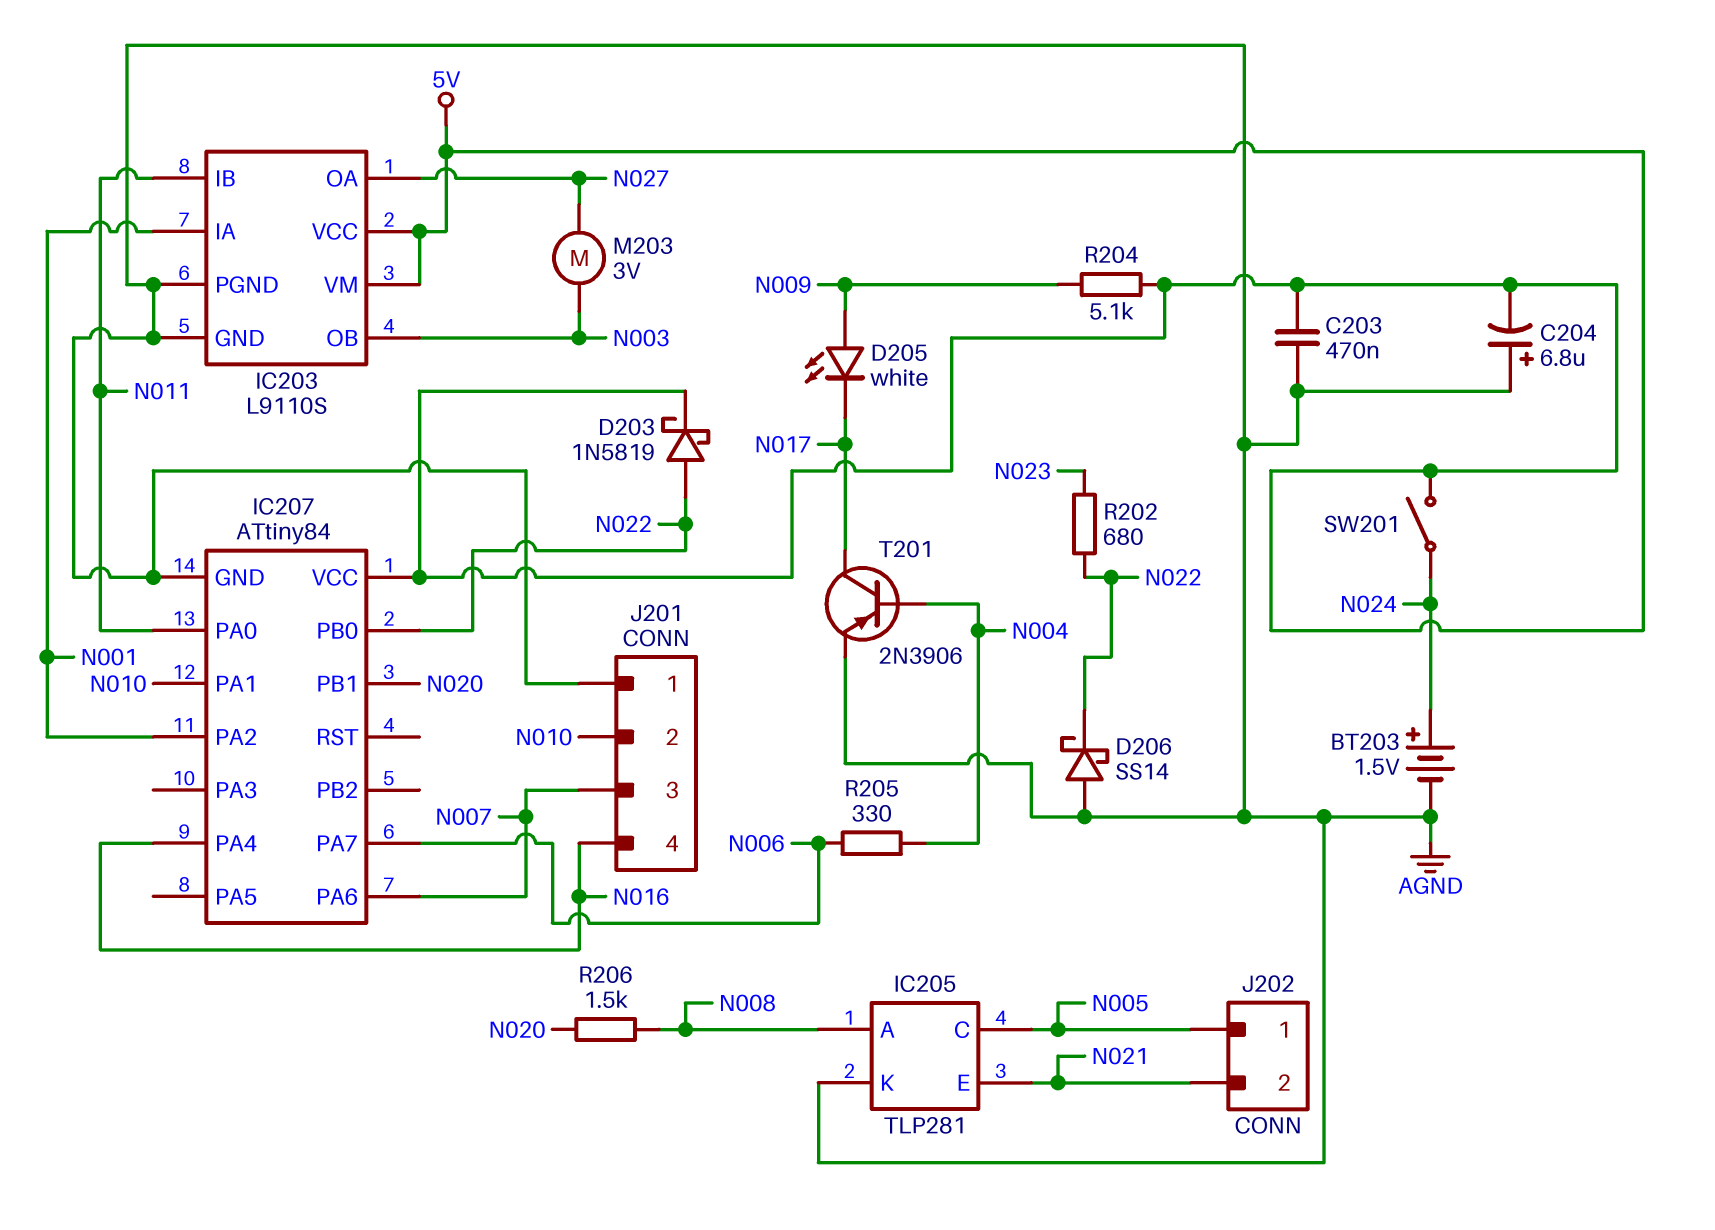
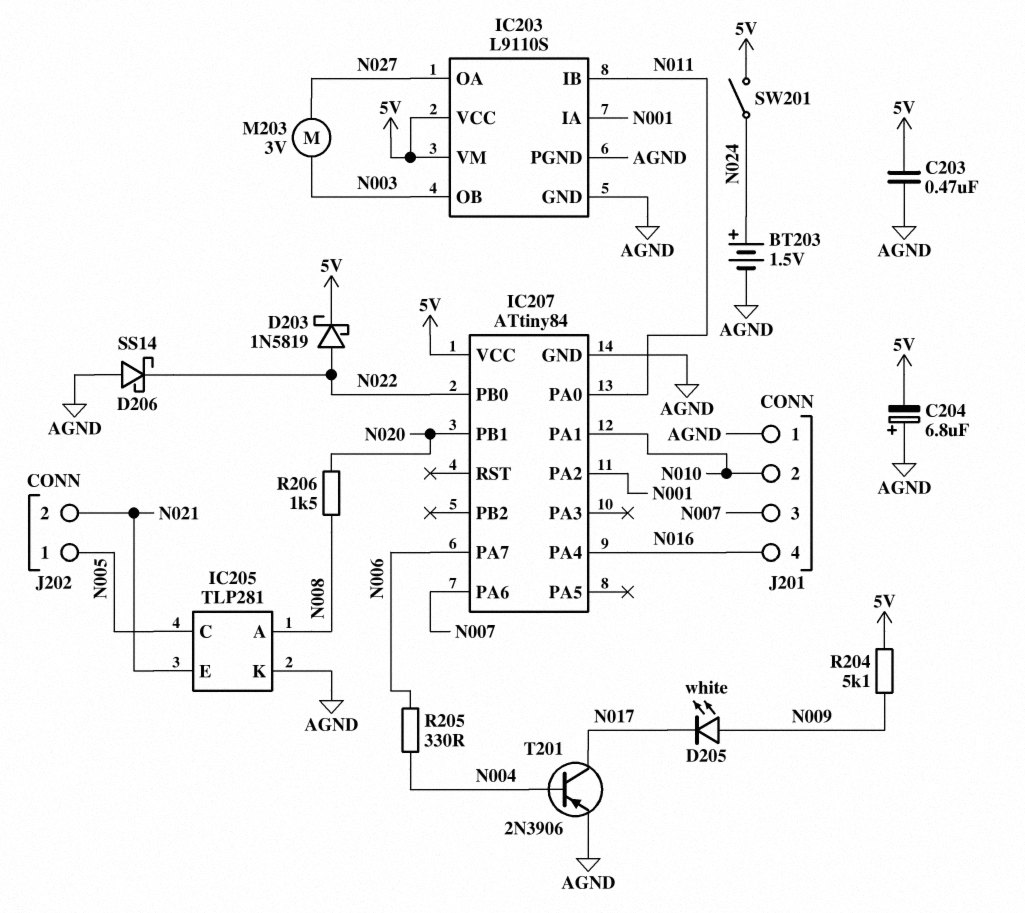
R202: 680 (N022, N023) -> none

